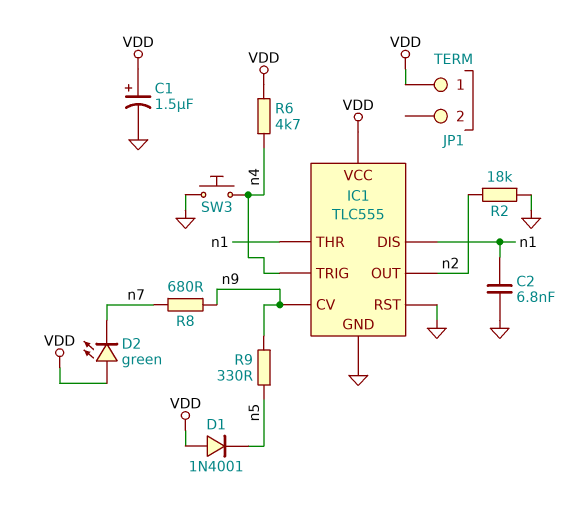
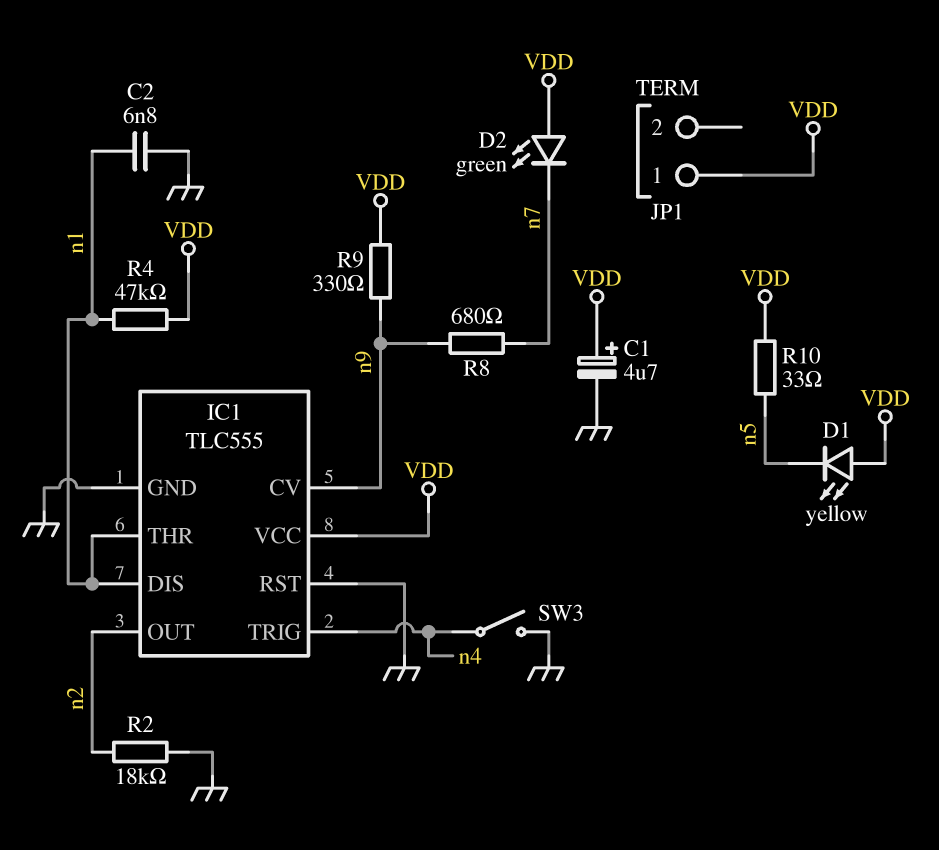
C1: 1.5uF (plus VDD, minus GND) -> 4.7uF (plus VDD, minus GND)
D1: diode 1N4001 (A VDD, K n5) -> LED yellow (A VDD, K n5)
R4: none -> 47k (VDD, n1)
R6: 4.7k (VDD, n4) -> none
R9: 330 (n5, n9) -> 330 (VDD, n9)
R10: none -> 33 (VDD, n5)
SW3: button (GND, n4) -> switch (GND, n4)

